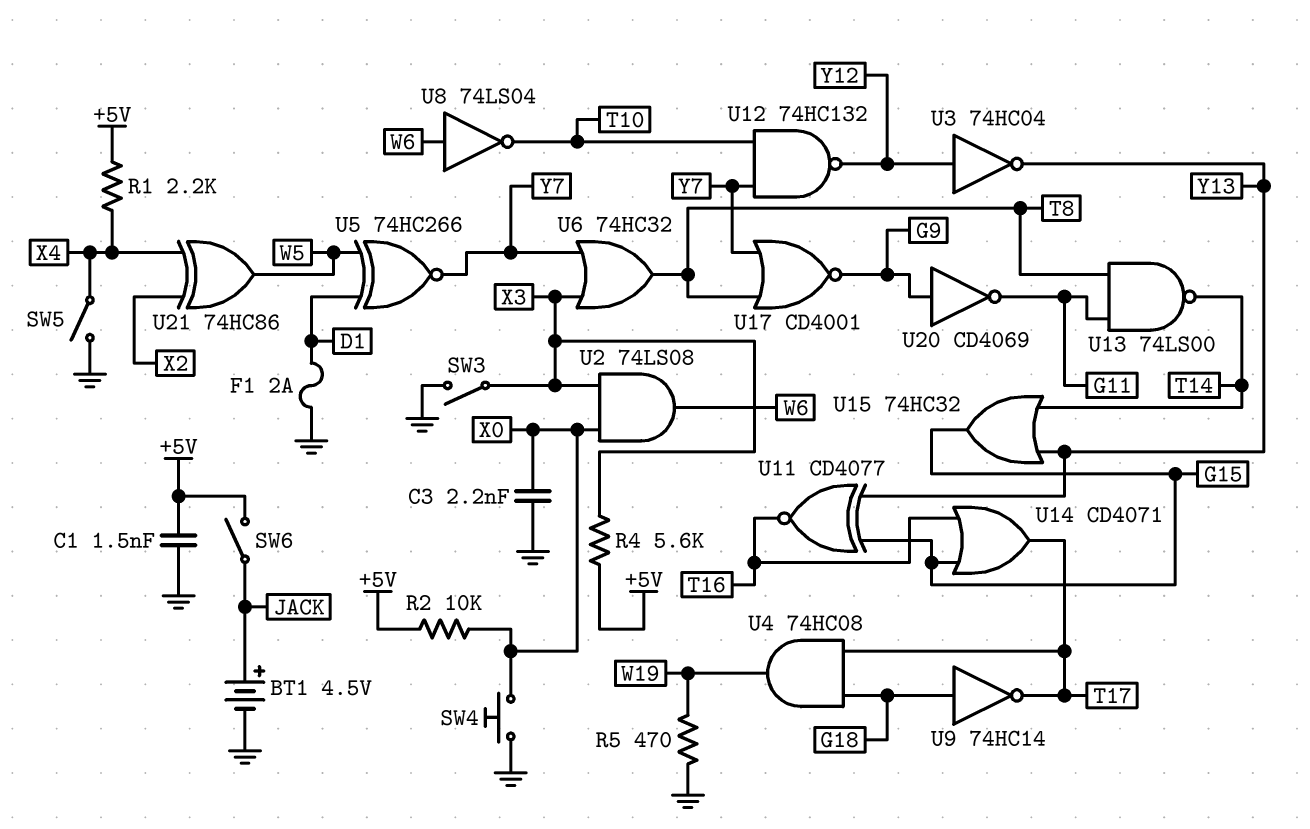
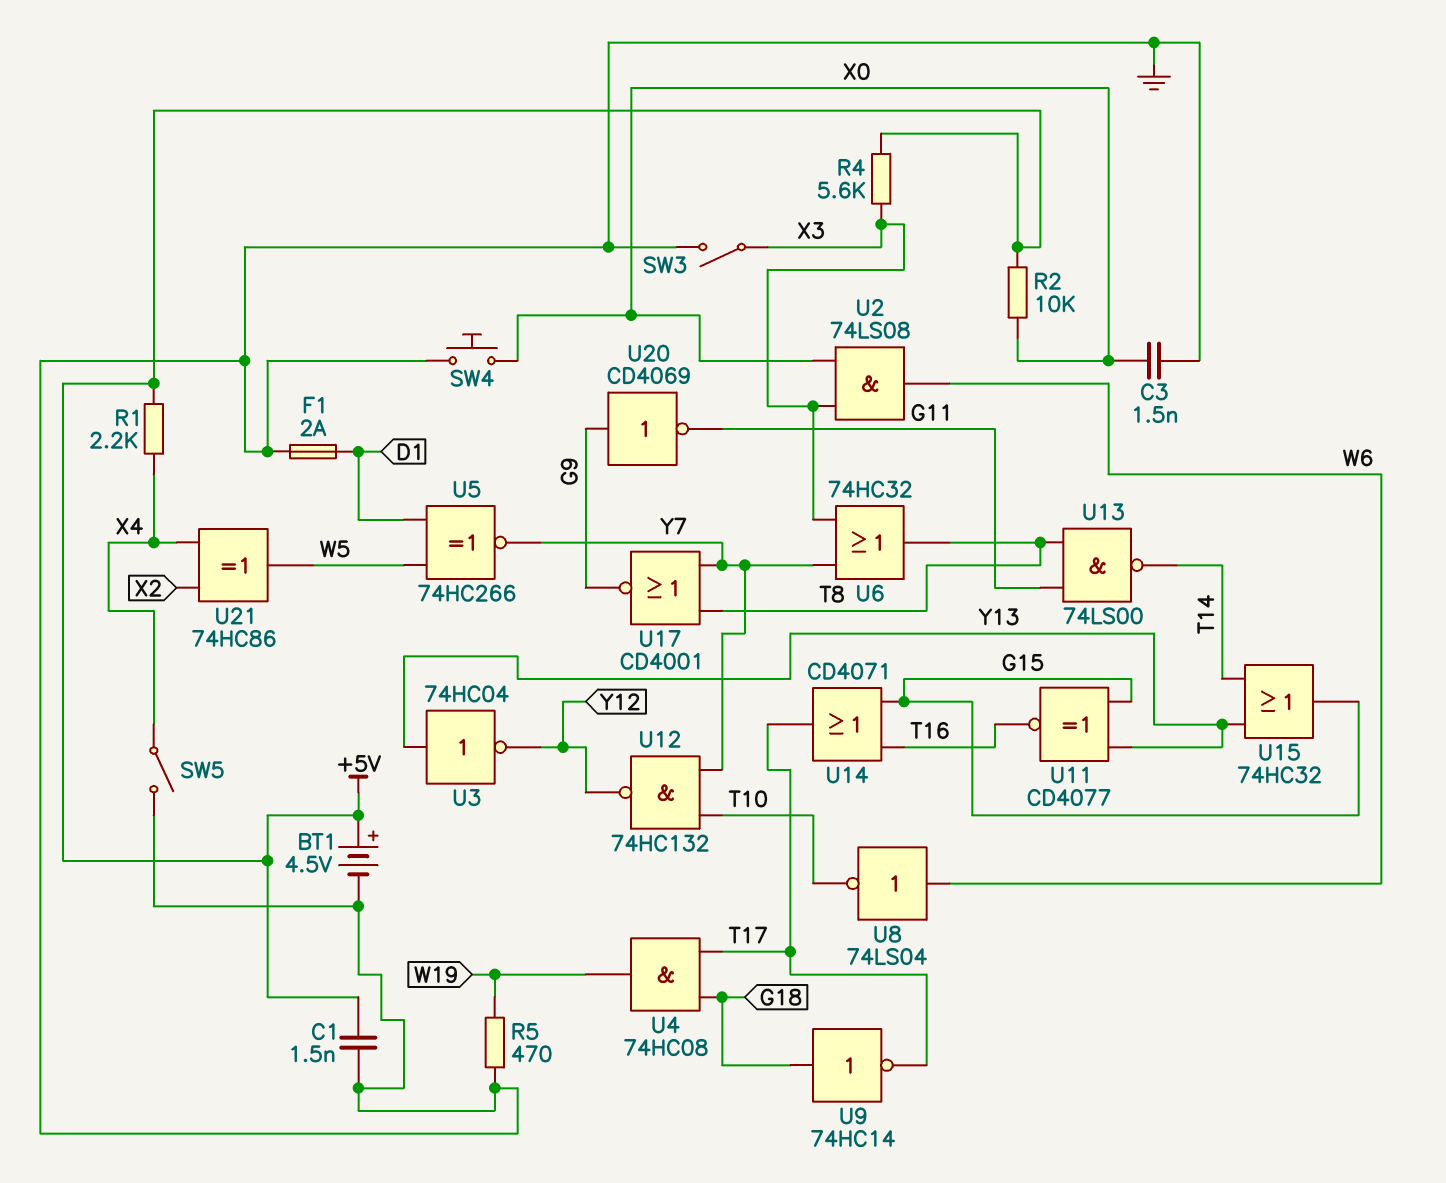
BT1: 4.5V (plus JACK, minus GND) -> 4.5V (plus +5V, minus GND)
C3: 2.2nF (GND, X0) -> 1.5nF (GND, X0)
SW6: switch (+5V, JACK) -> none
U3: NOT 74HC04 (in Y12, out Y13) -> NOT 74HC04 (in Y13, out Y12)

